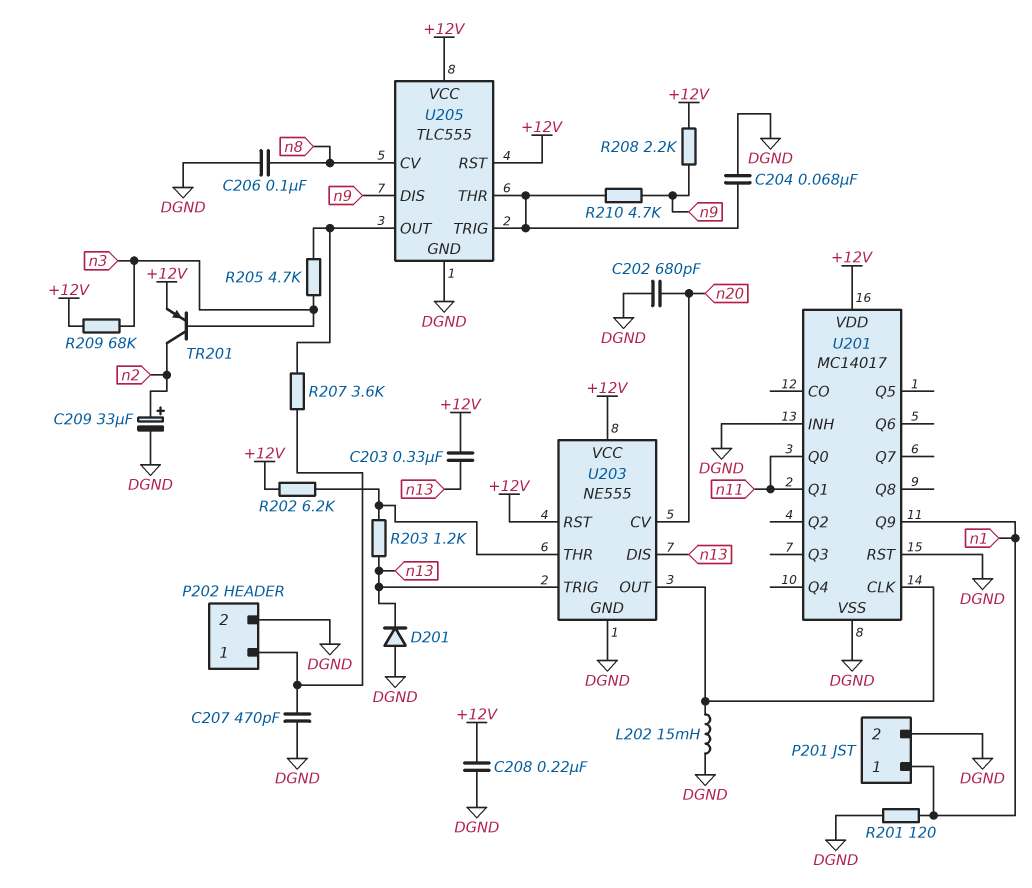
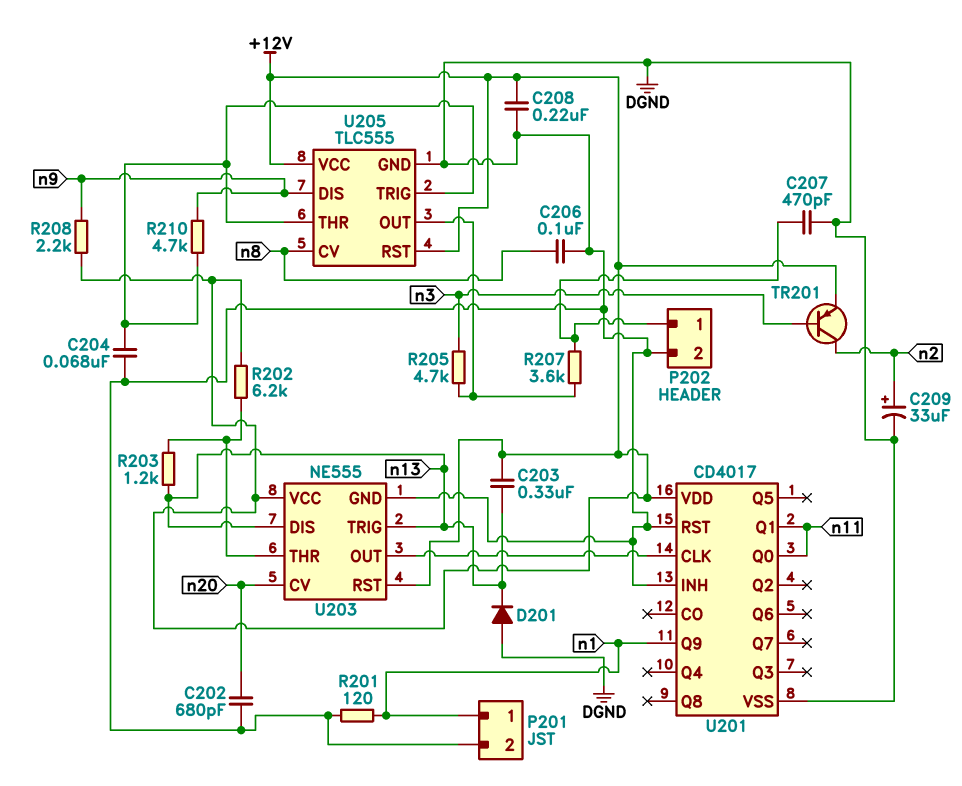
L202: 15mH (DGND, U201/CLK) -> none
R209: 68k (+12V, n3) -> none
U201: MC14017 -> CD4017

